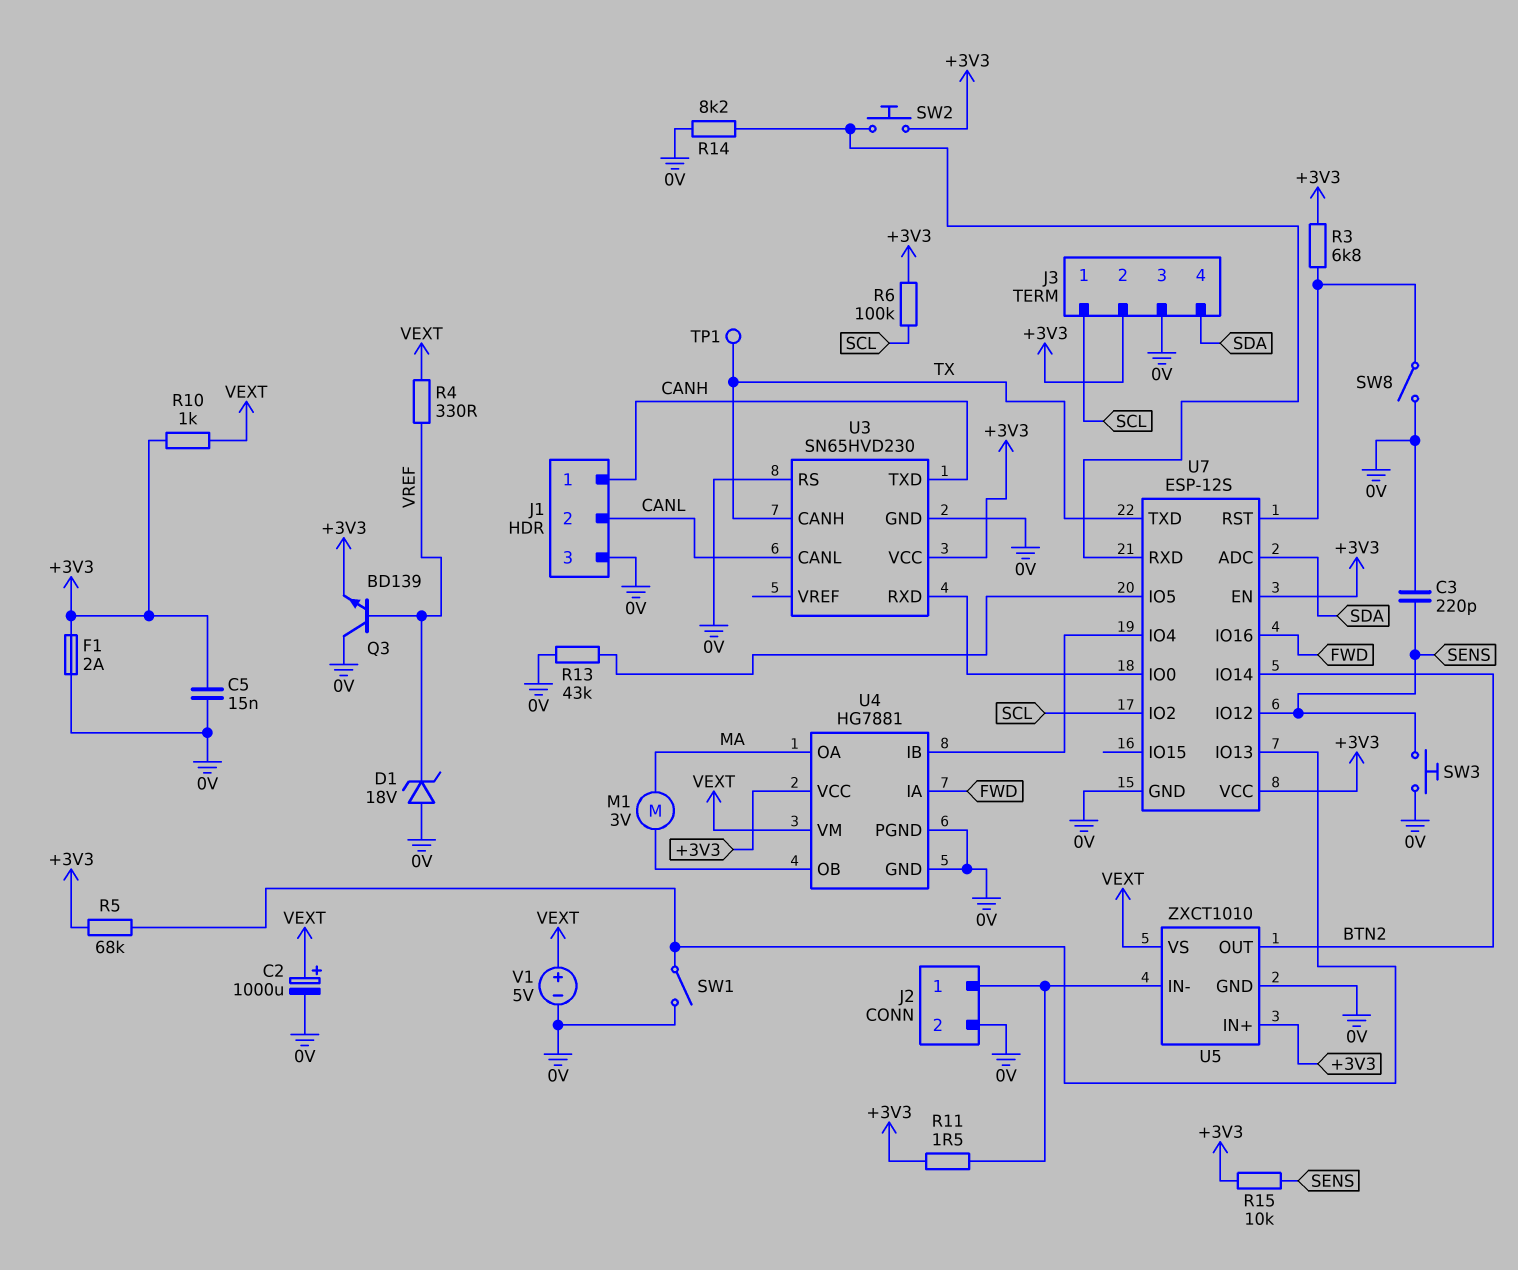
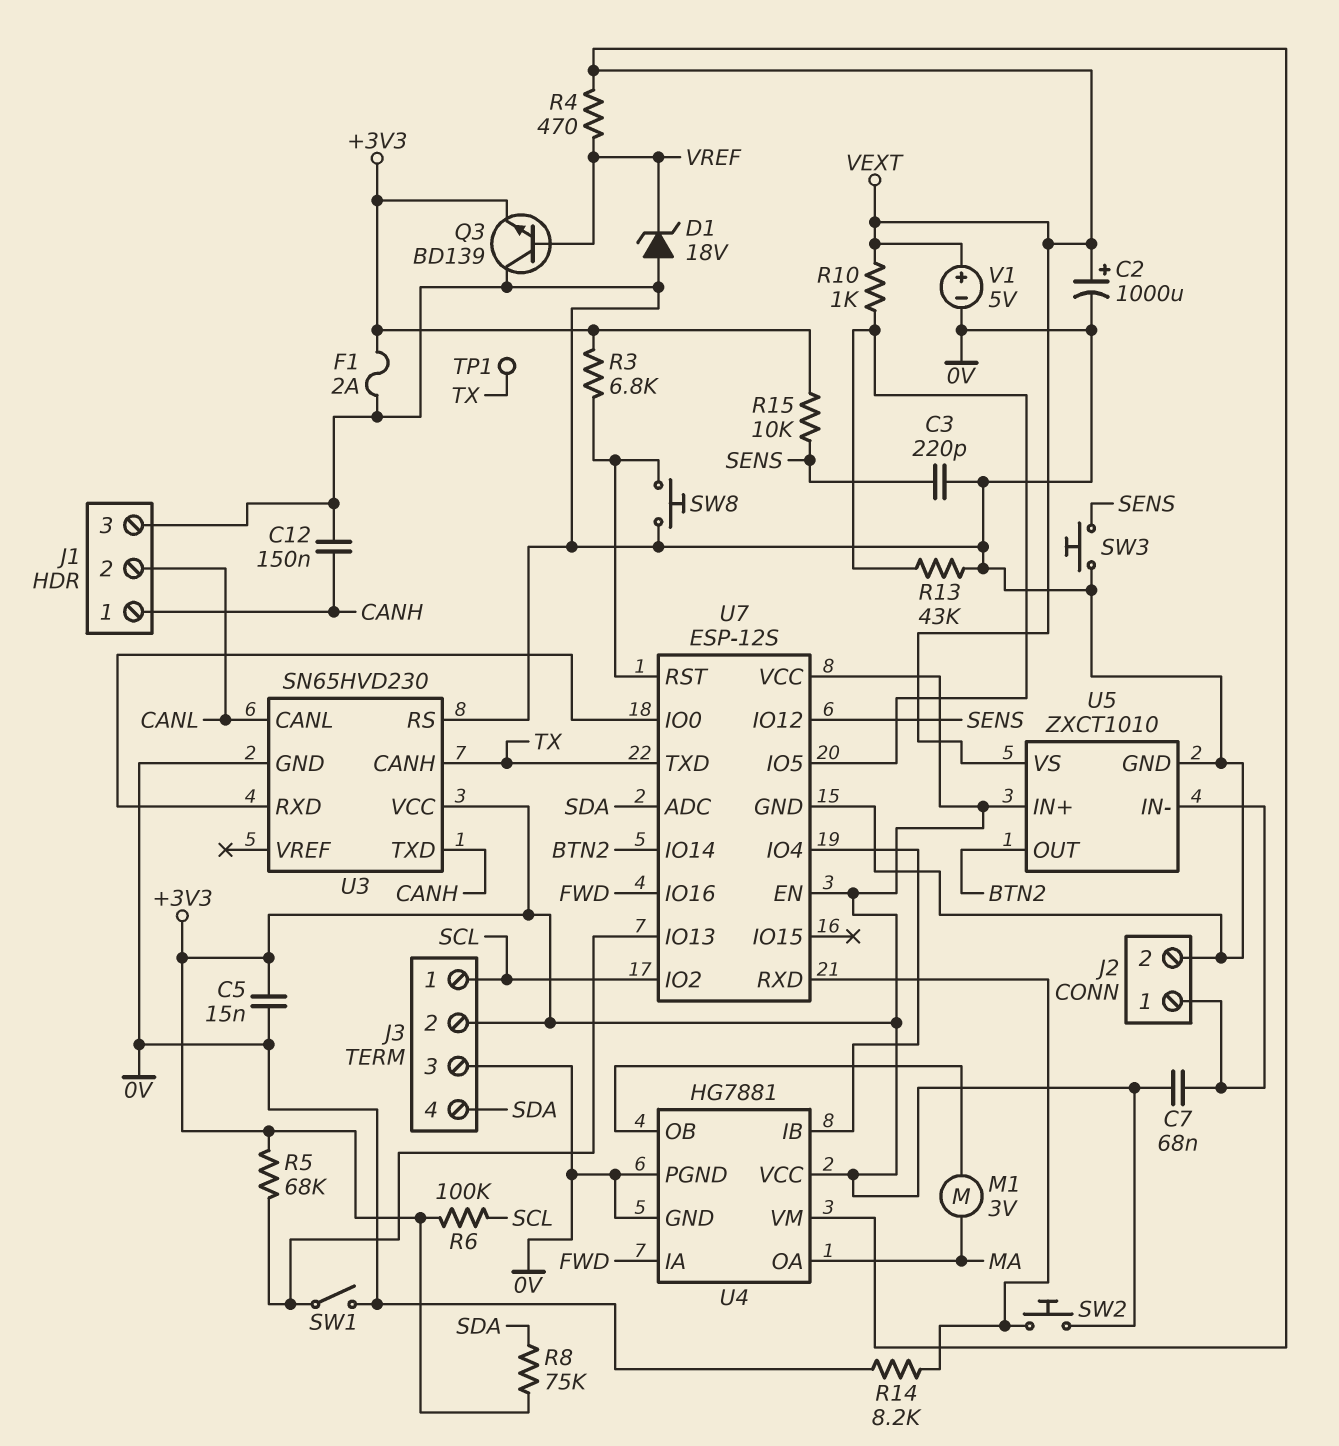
C7: none -> 68nF (+3V3, J2/1)
C12: none -> 150nF (0V, CANH)
R4: 330 (VEXT, VREF) -> 470 (VEXT, VREF)
R8: none -> 75k (+3V3, SDA)
R10: 1k (+3V3, VEXT) -> 1k (U7/IO5, VEXT)
R11: 1.5 (+3V3, J2/1) -> none
SW8: switch (0V, U7/RST) -> button (0V, U7/RST)

